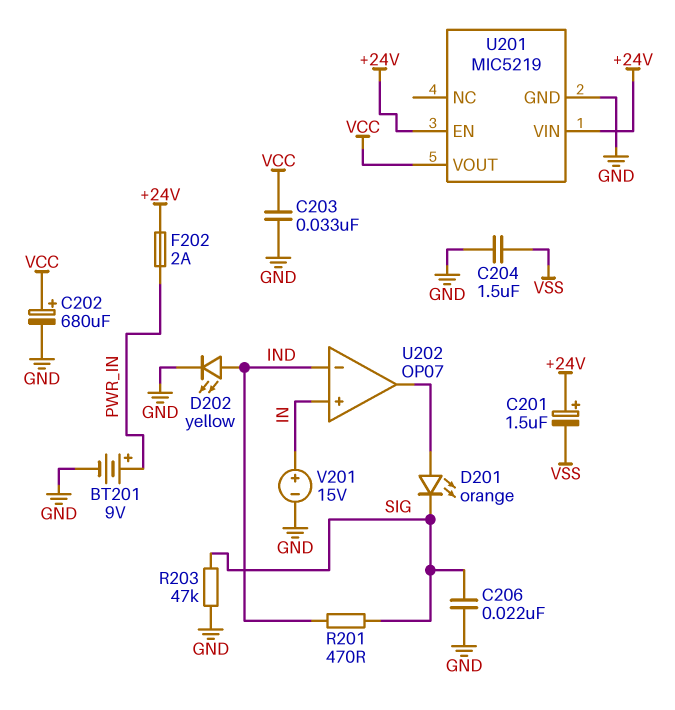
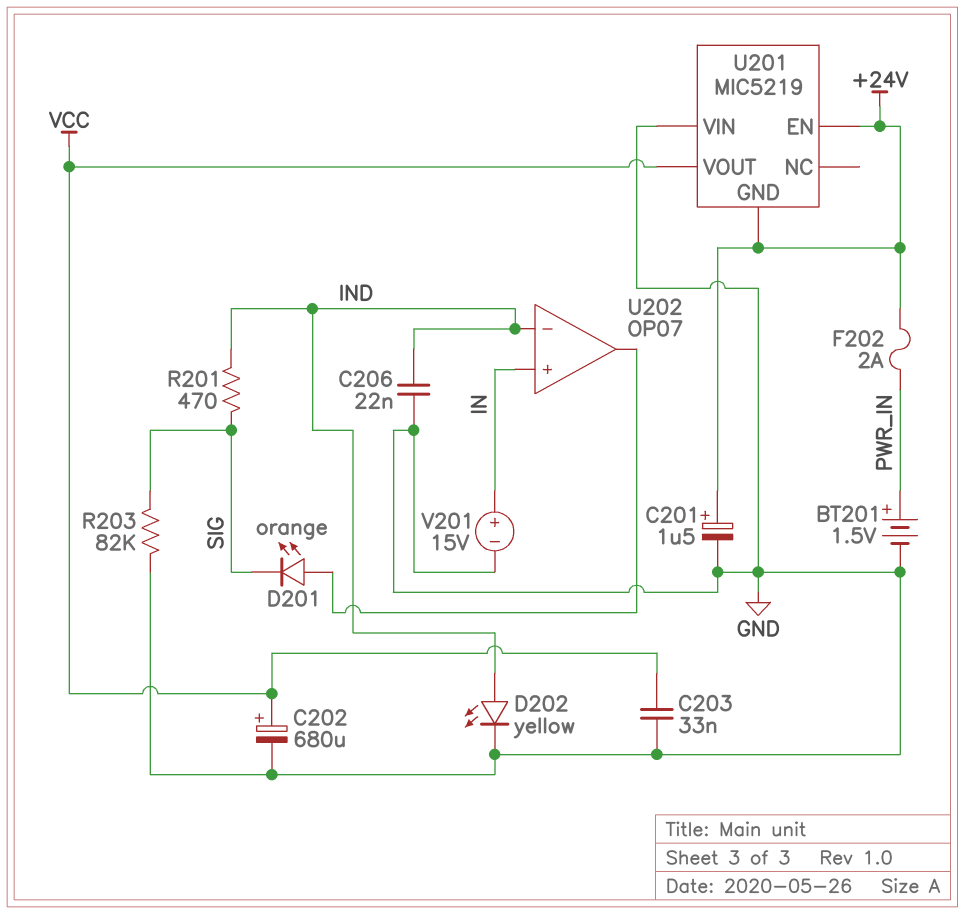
BT201: 9V (plus PWR_IN, minus GND) -> 1.5V (plus PWR_IN, minus GND)
C201: 1.5uF (plus +24V, minus VSS) -> 1.5uF (plus +24V, minus GND)
C204: 1.5uF (GND, VSS) -> none
C206: 22nF (GND, SIG) -> 22nF (GND, IND)
R203: 47k (GND, SIG) -> 82k (GND, SIG)
U201 pin GND: GND -> +24V
U201 pin VIN: +24V -> GND

